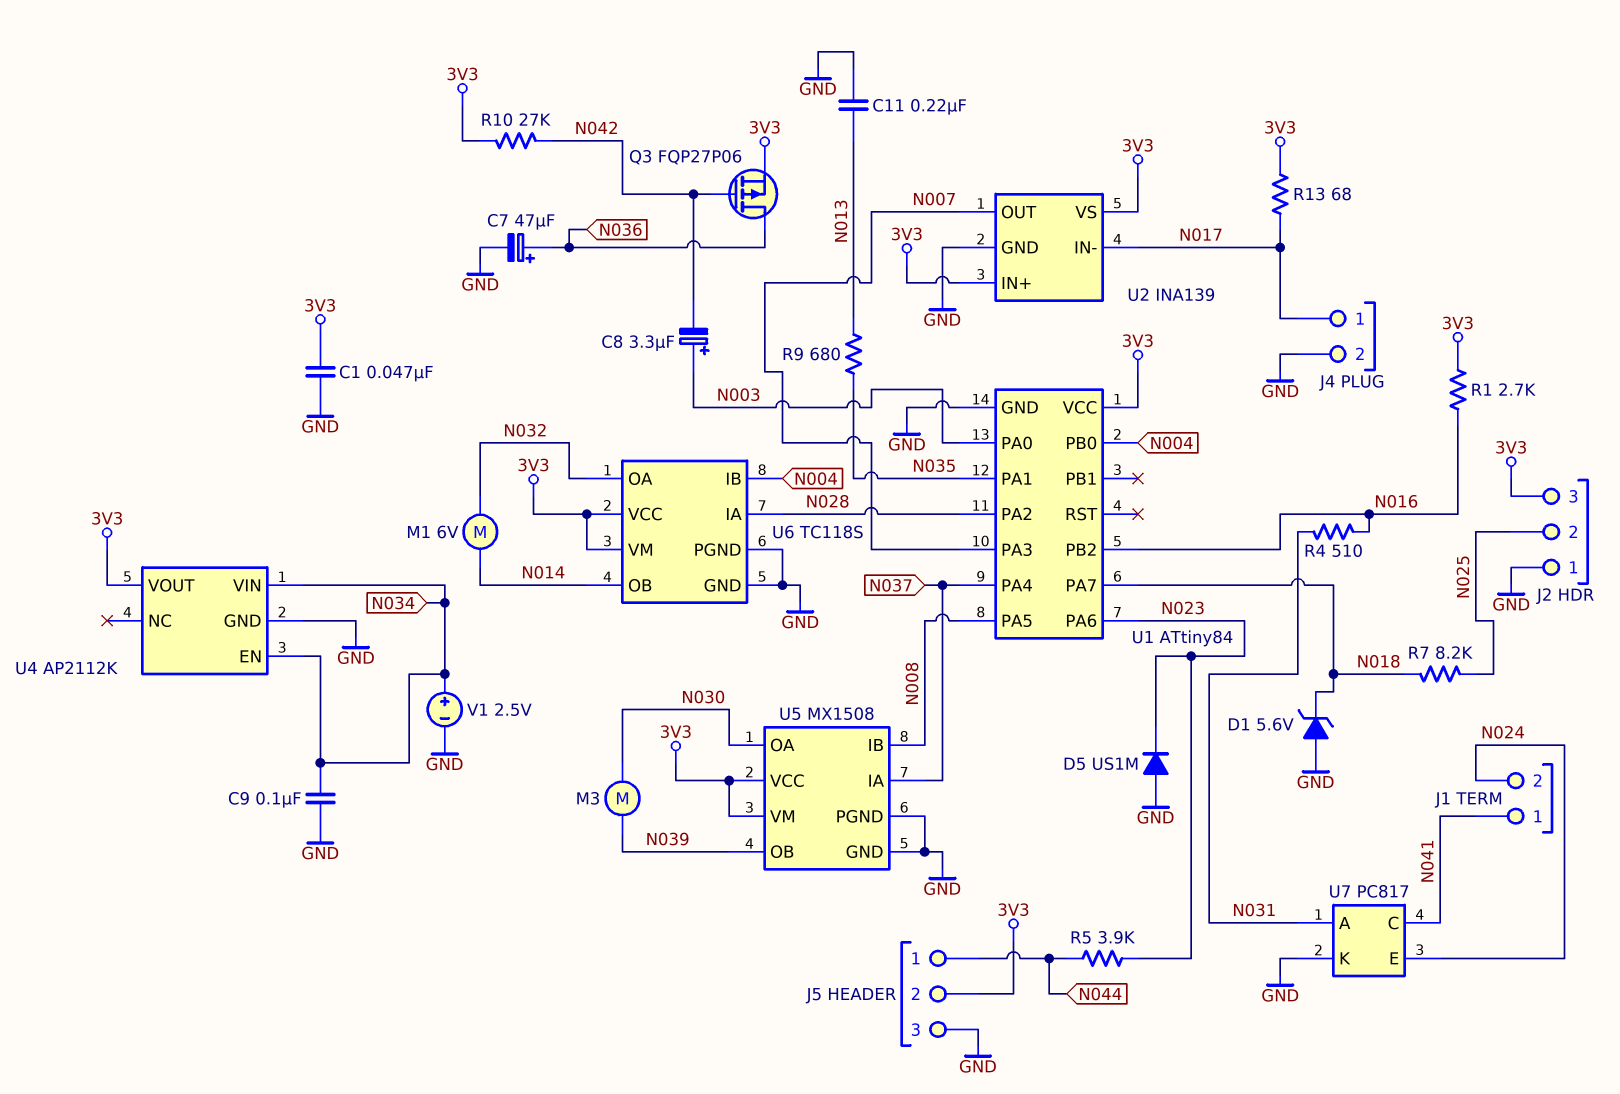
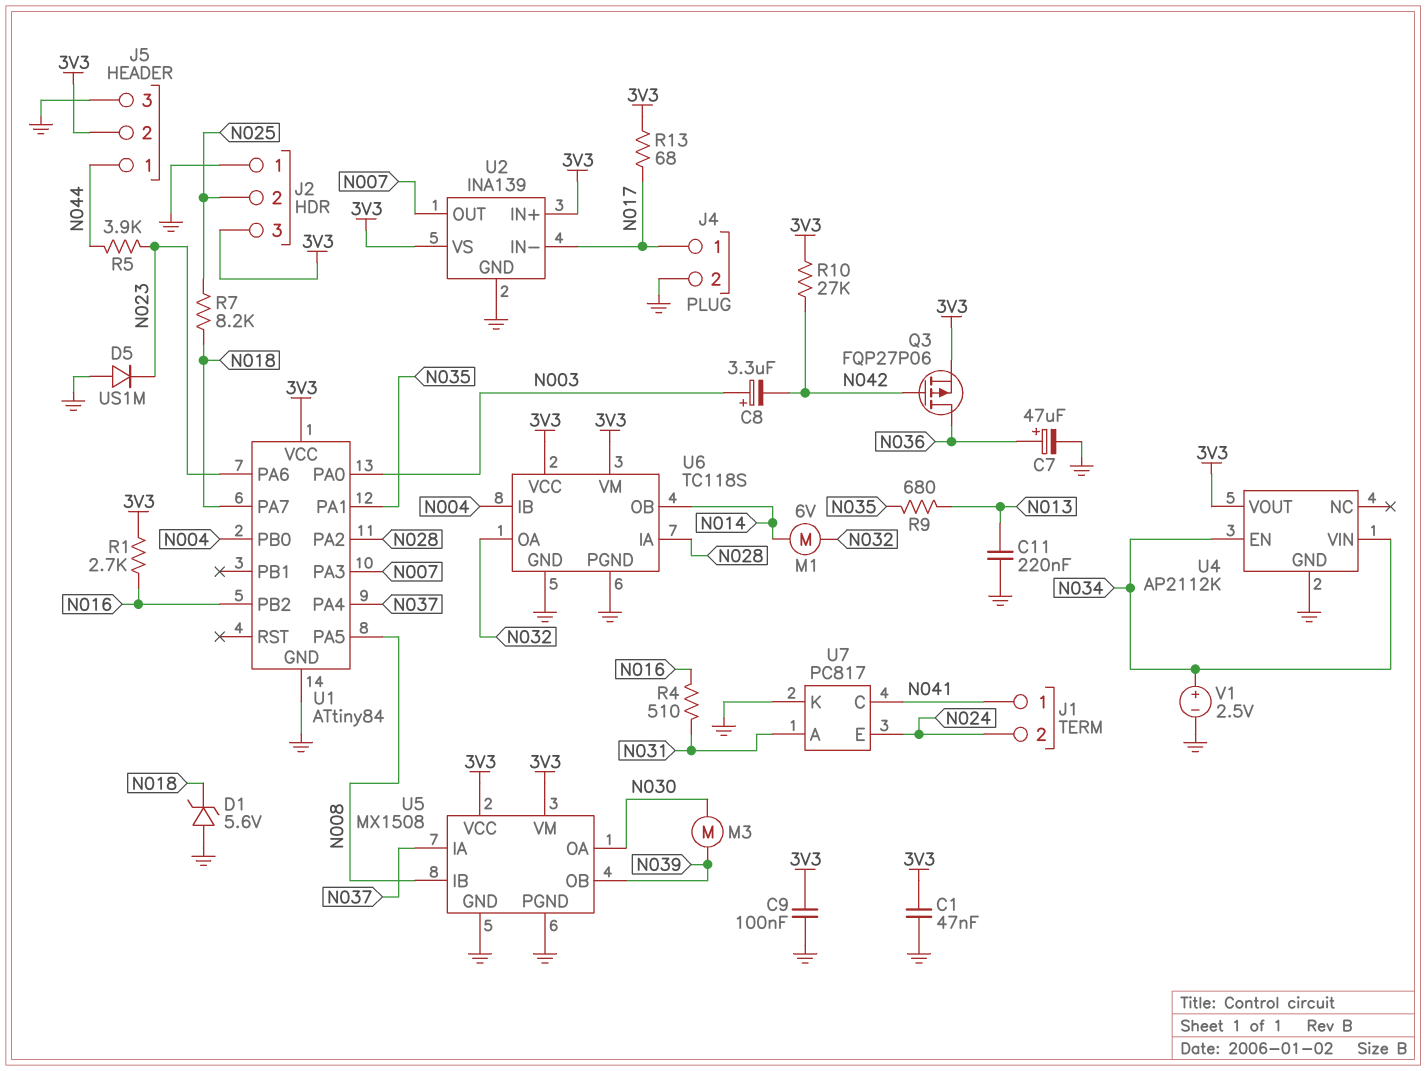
C9: 100nF (GND, N034) -> 100nF (3V3, GND)

